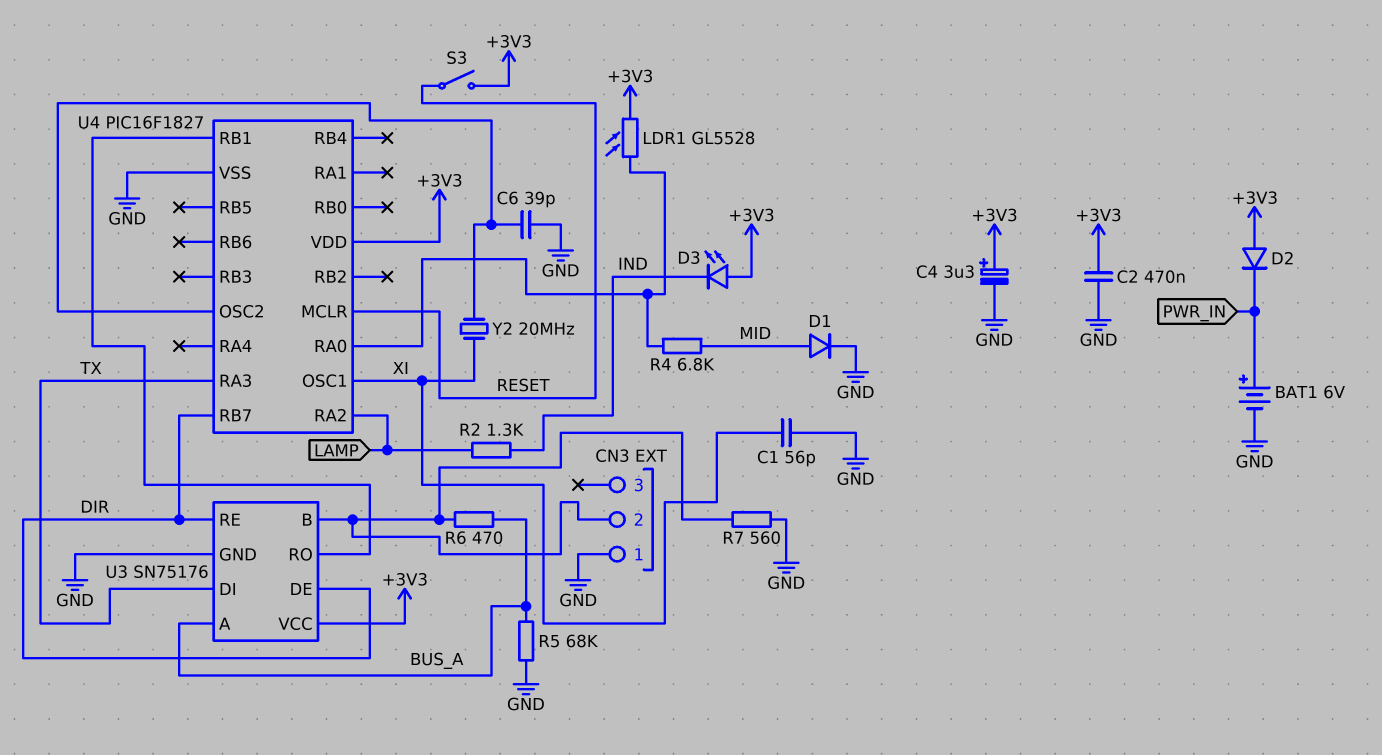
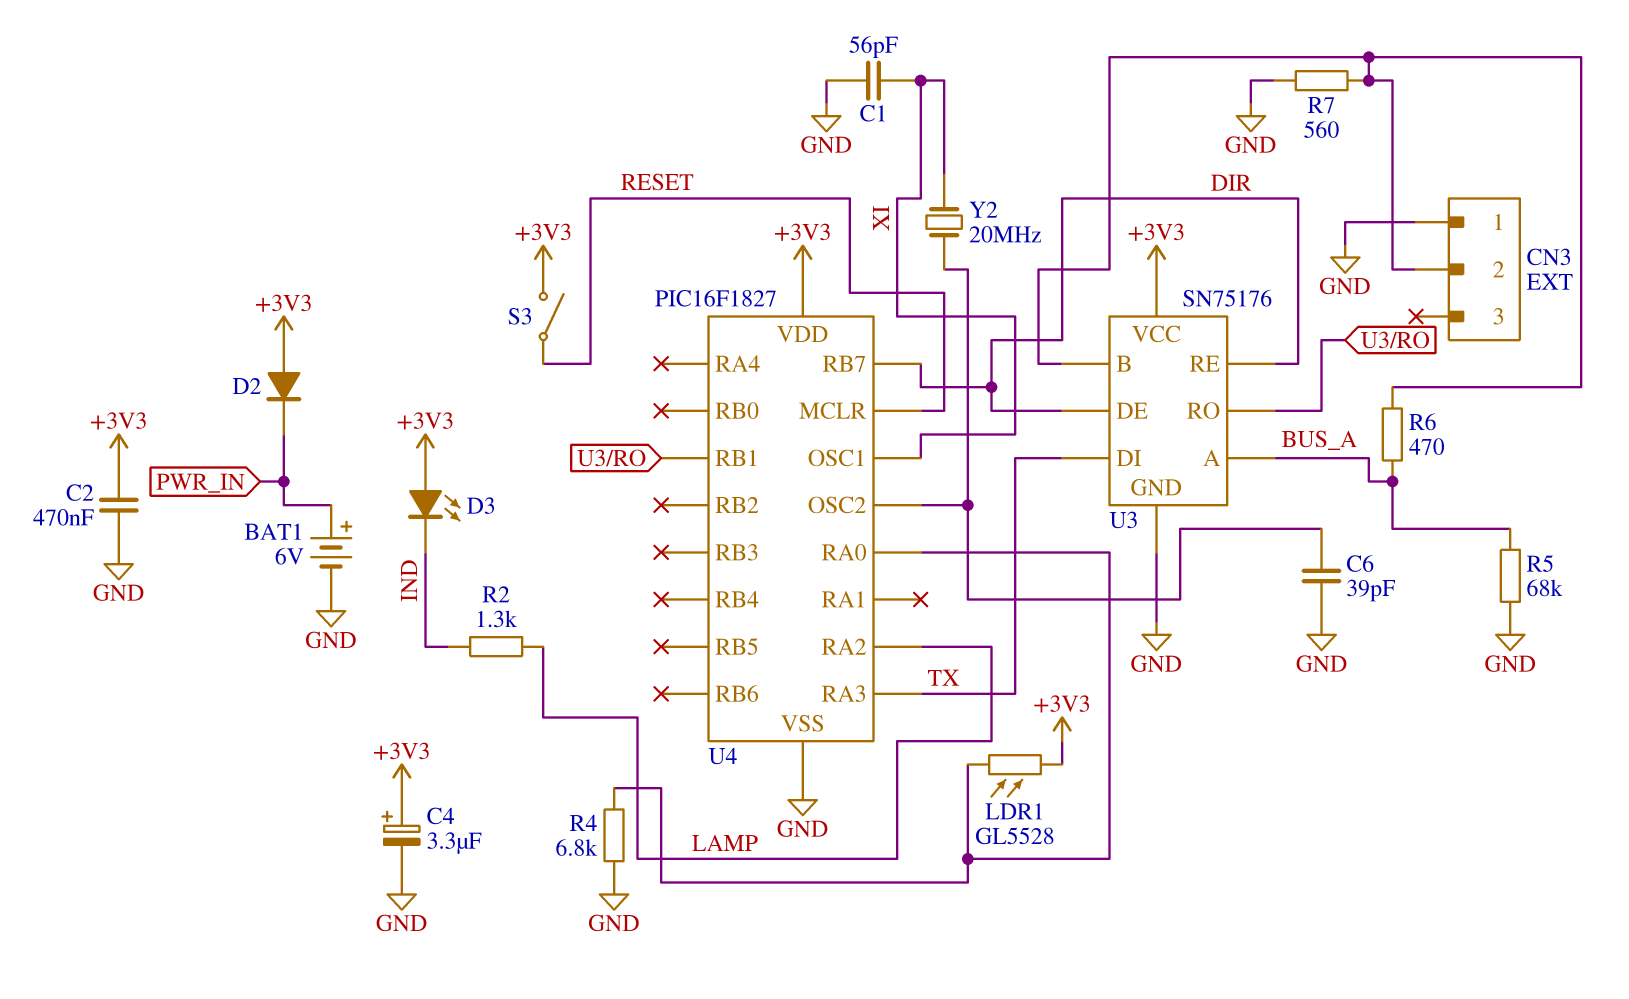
D1: diode (A MID, K GND) -> none
R4: 6.8k (MID, U4/RA0) -> 6.8k (GND, U4/RA0)

